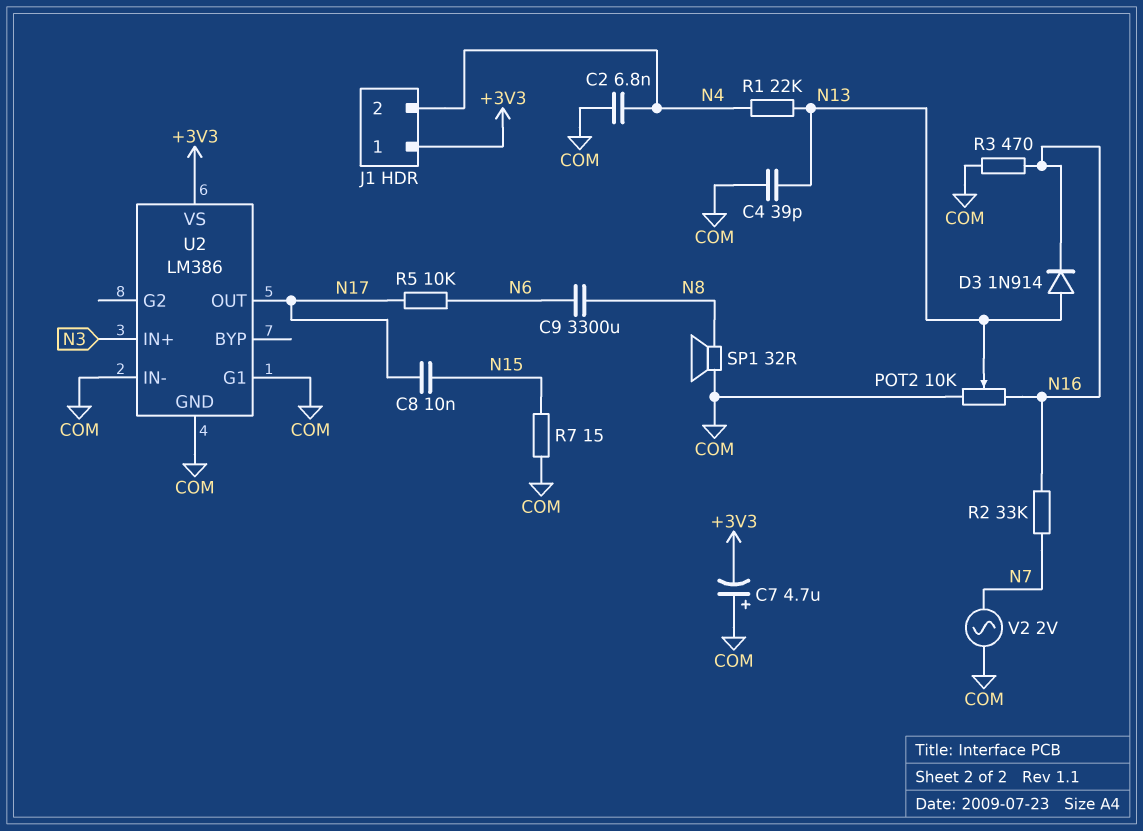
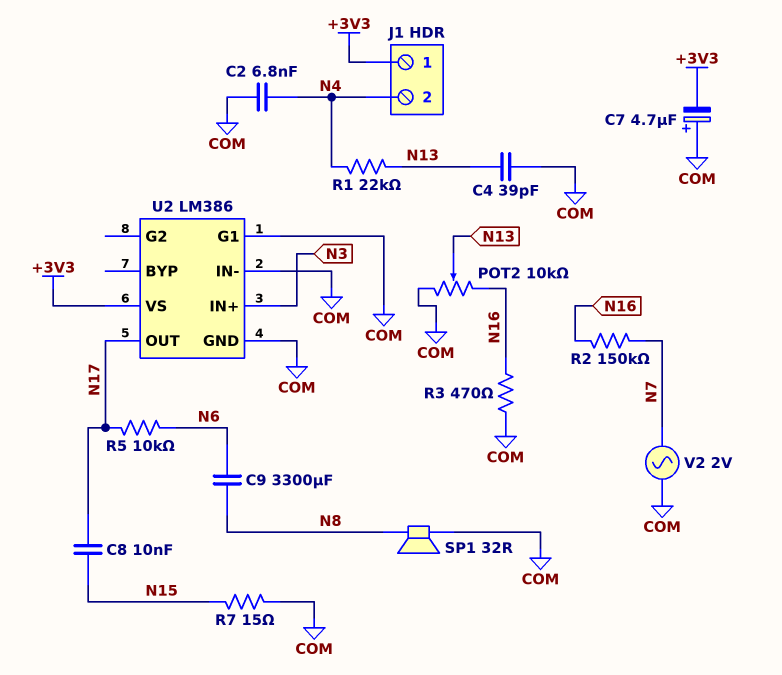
D3: diode 1N914 (A N13, K N16) -> none
R2: 33k (N7, N16) -> 150k (N7, N16)

